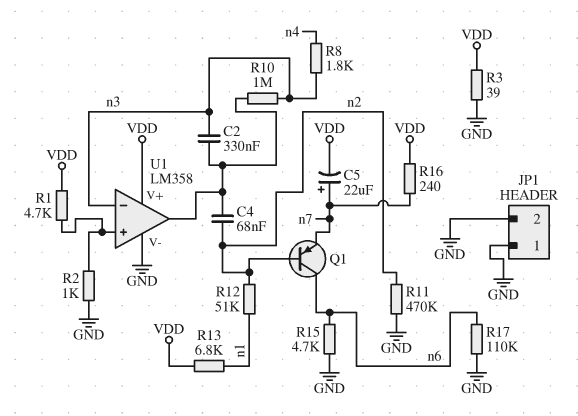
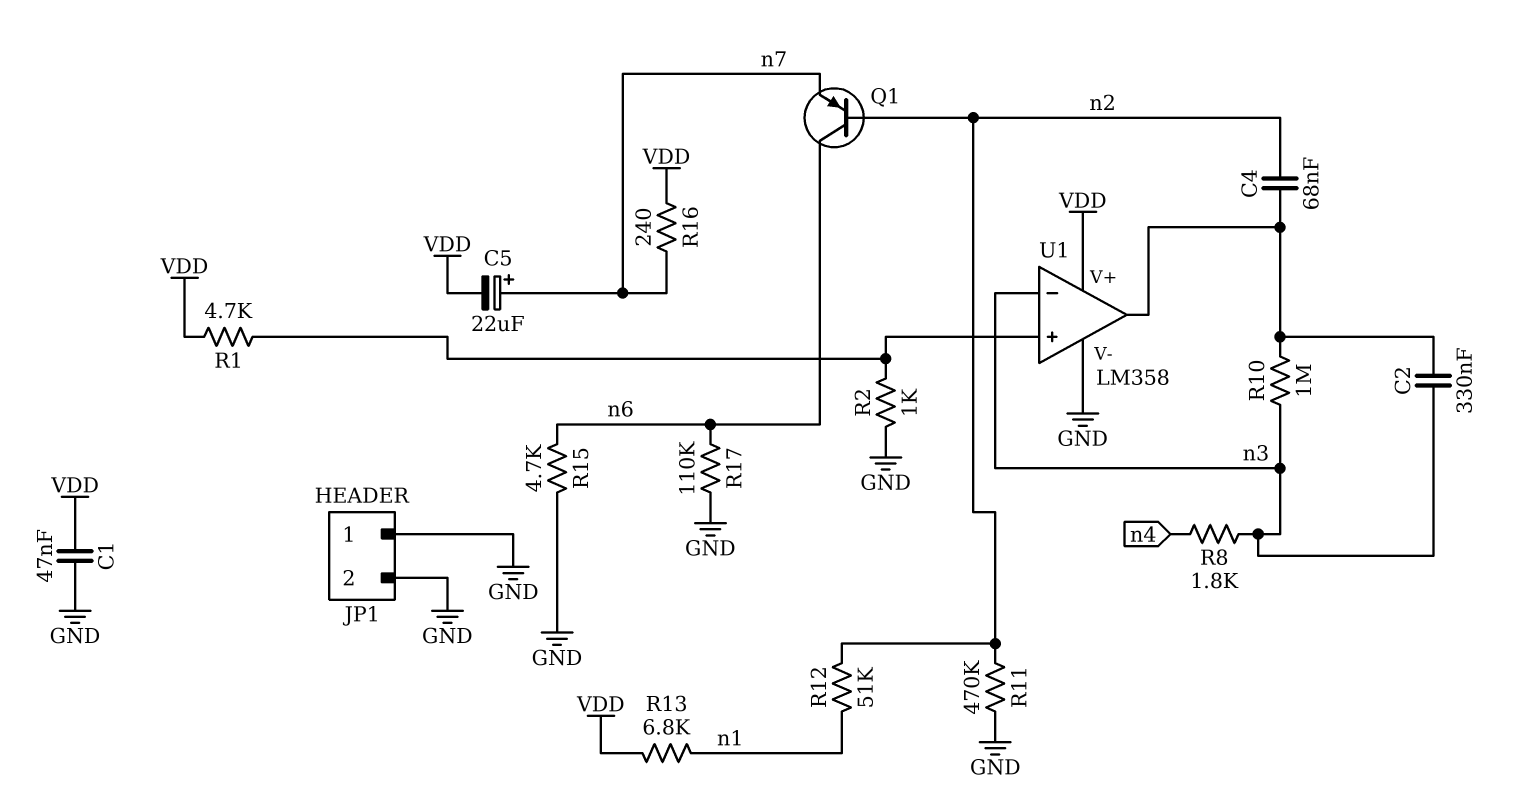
C1: none -> 47nF (GND, VDD)
R3: 39 (GND, VDD) -> none

